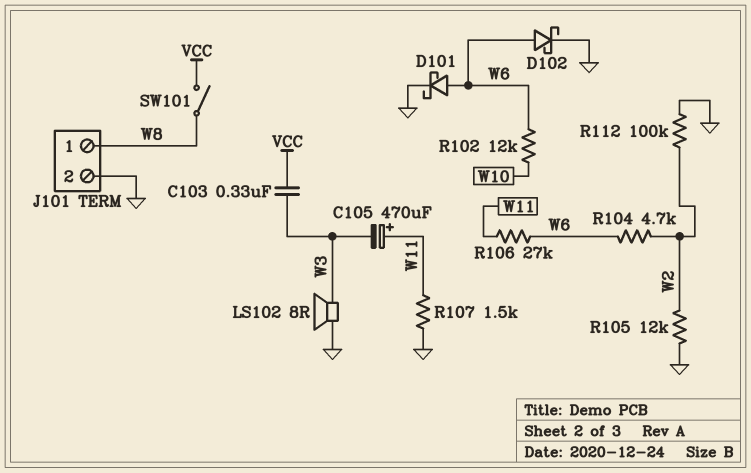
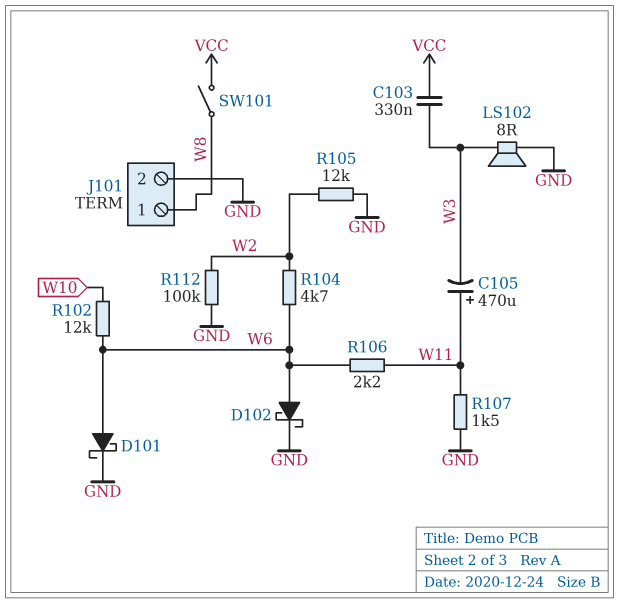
R106: 27k (W6, W11) -> 2.2k (W6, W11)

